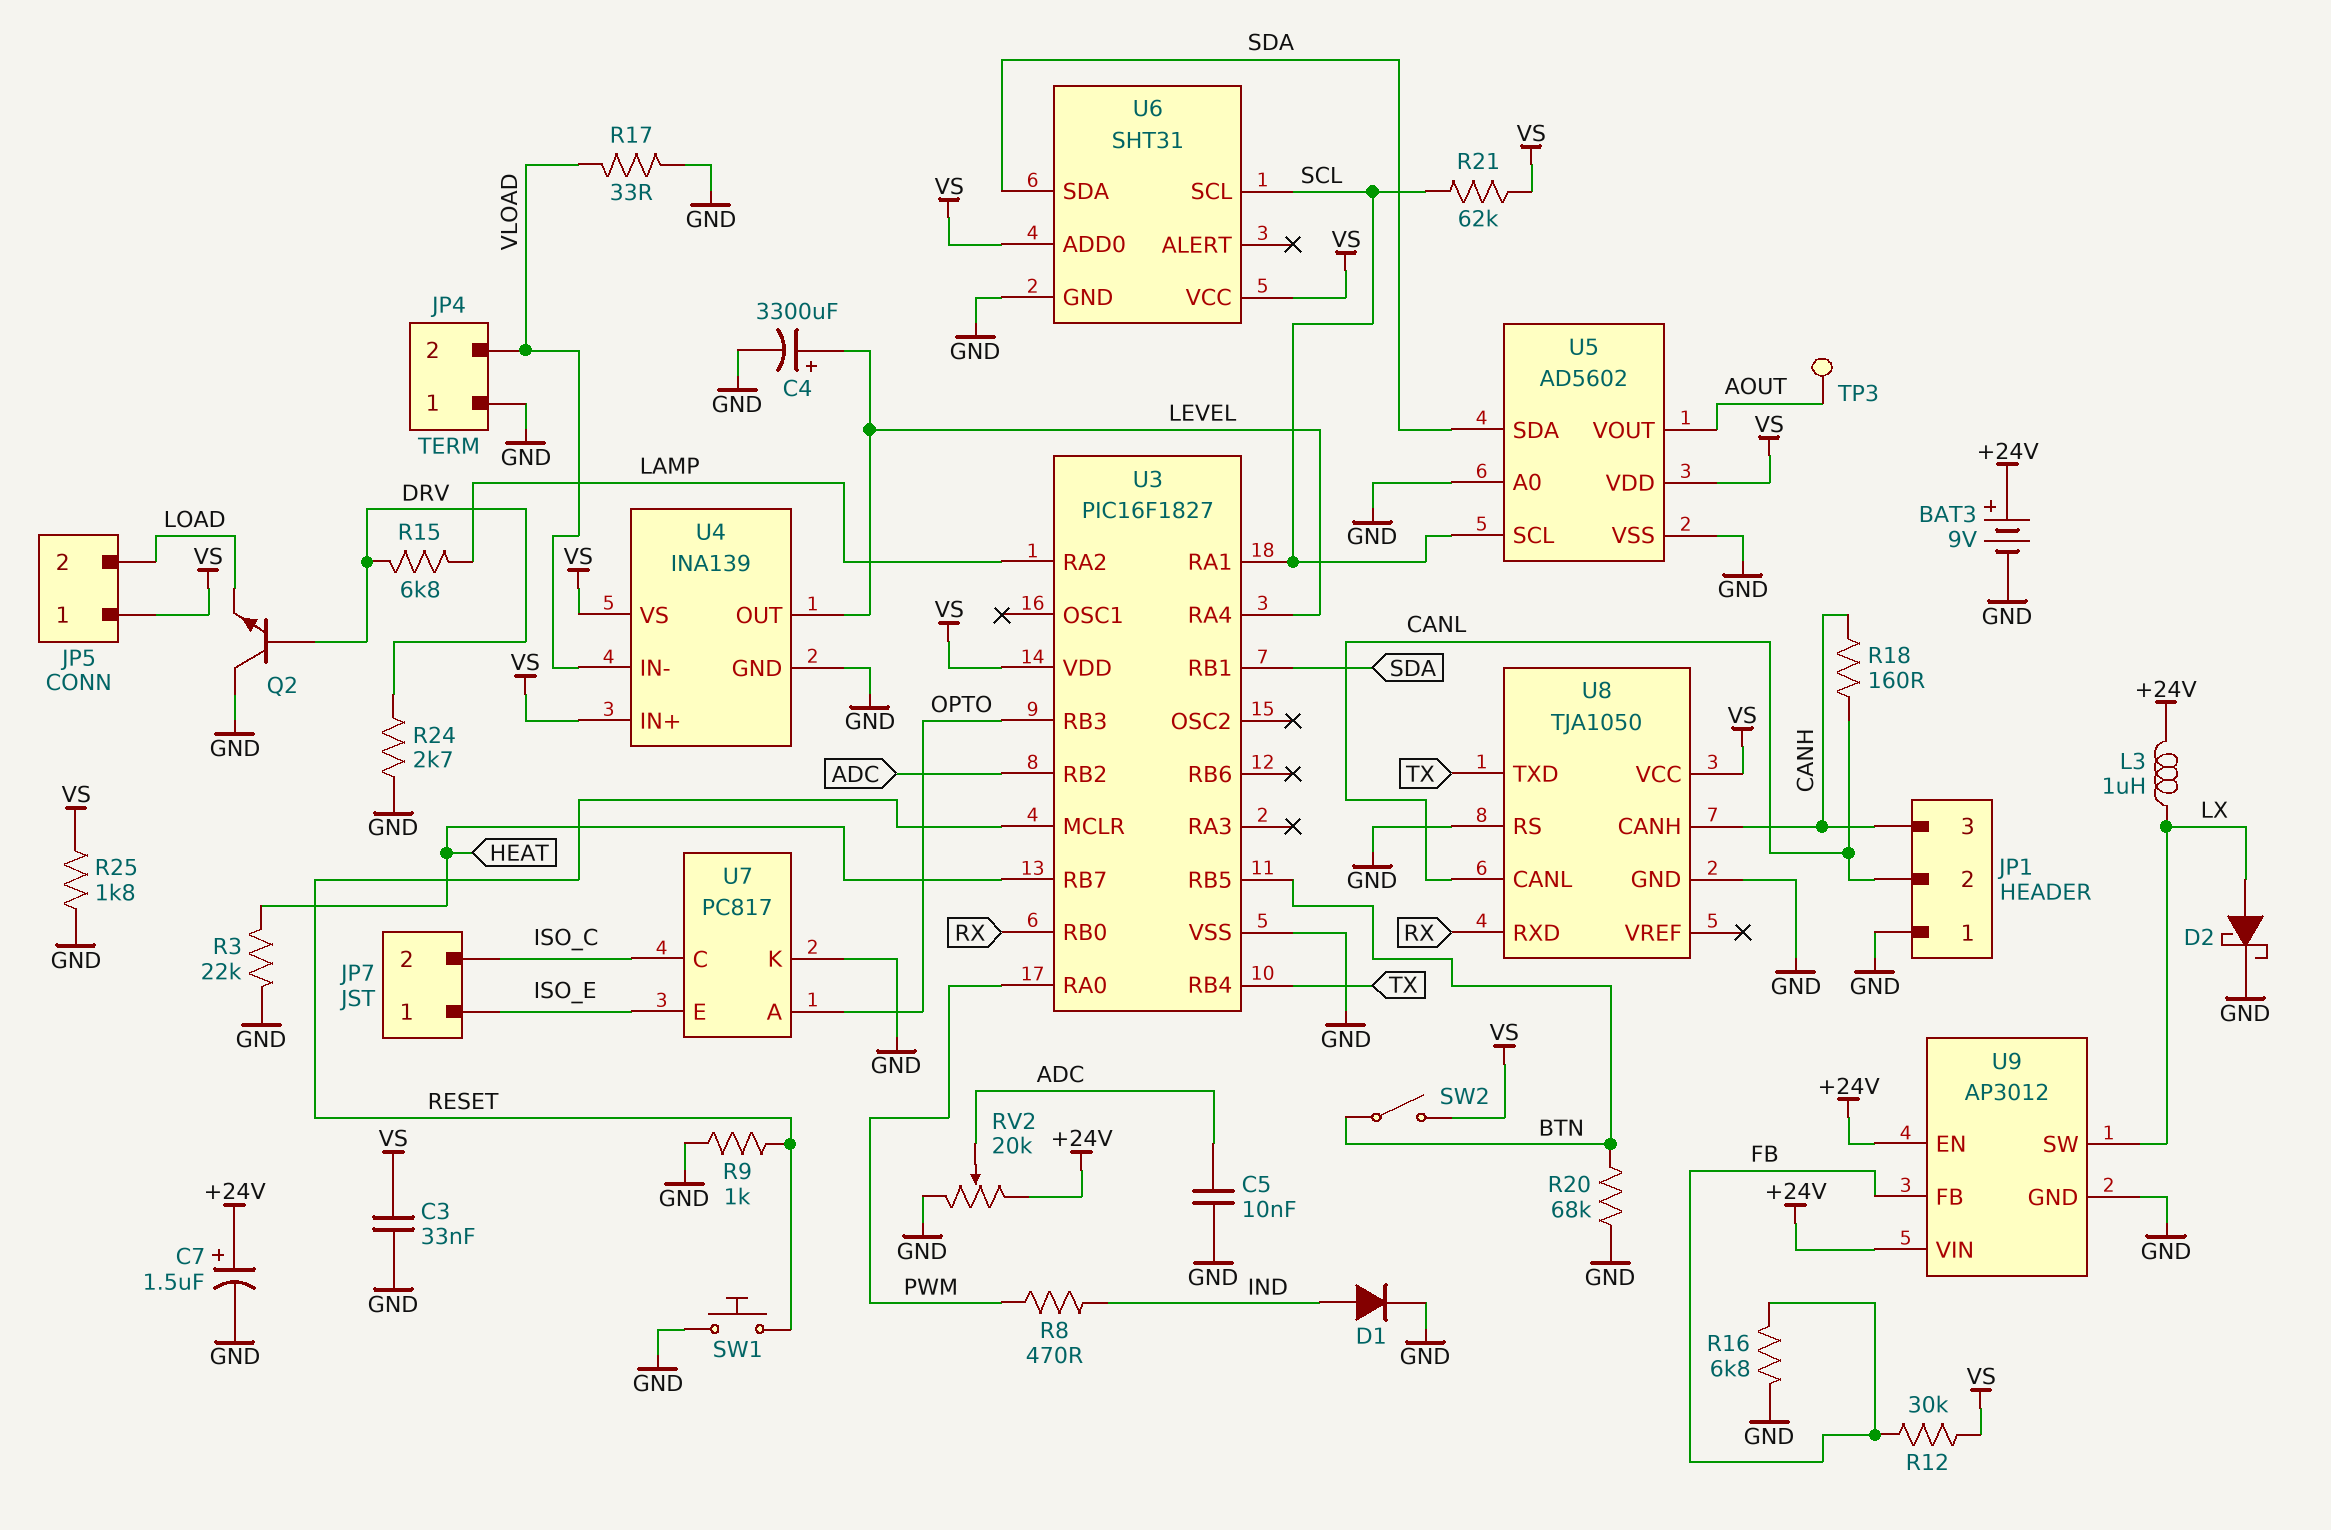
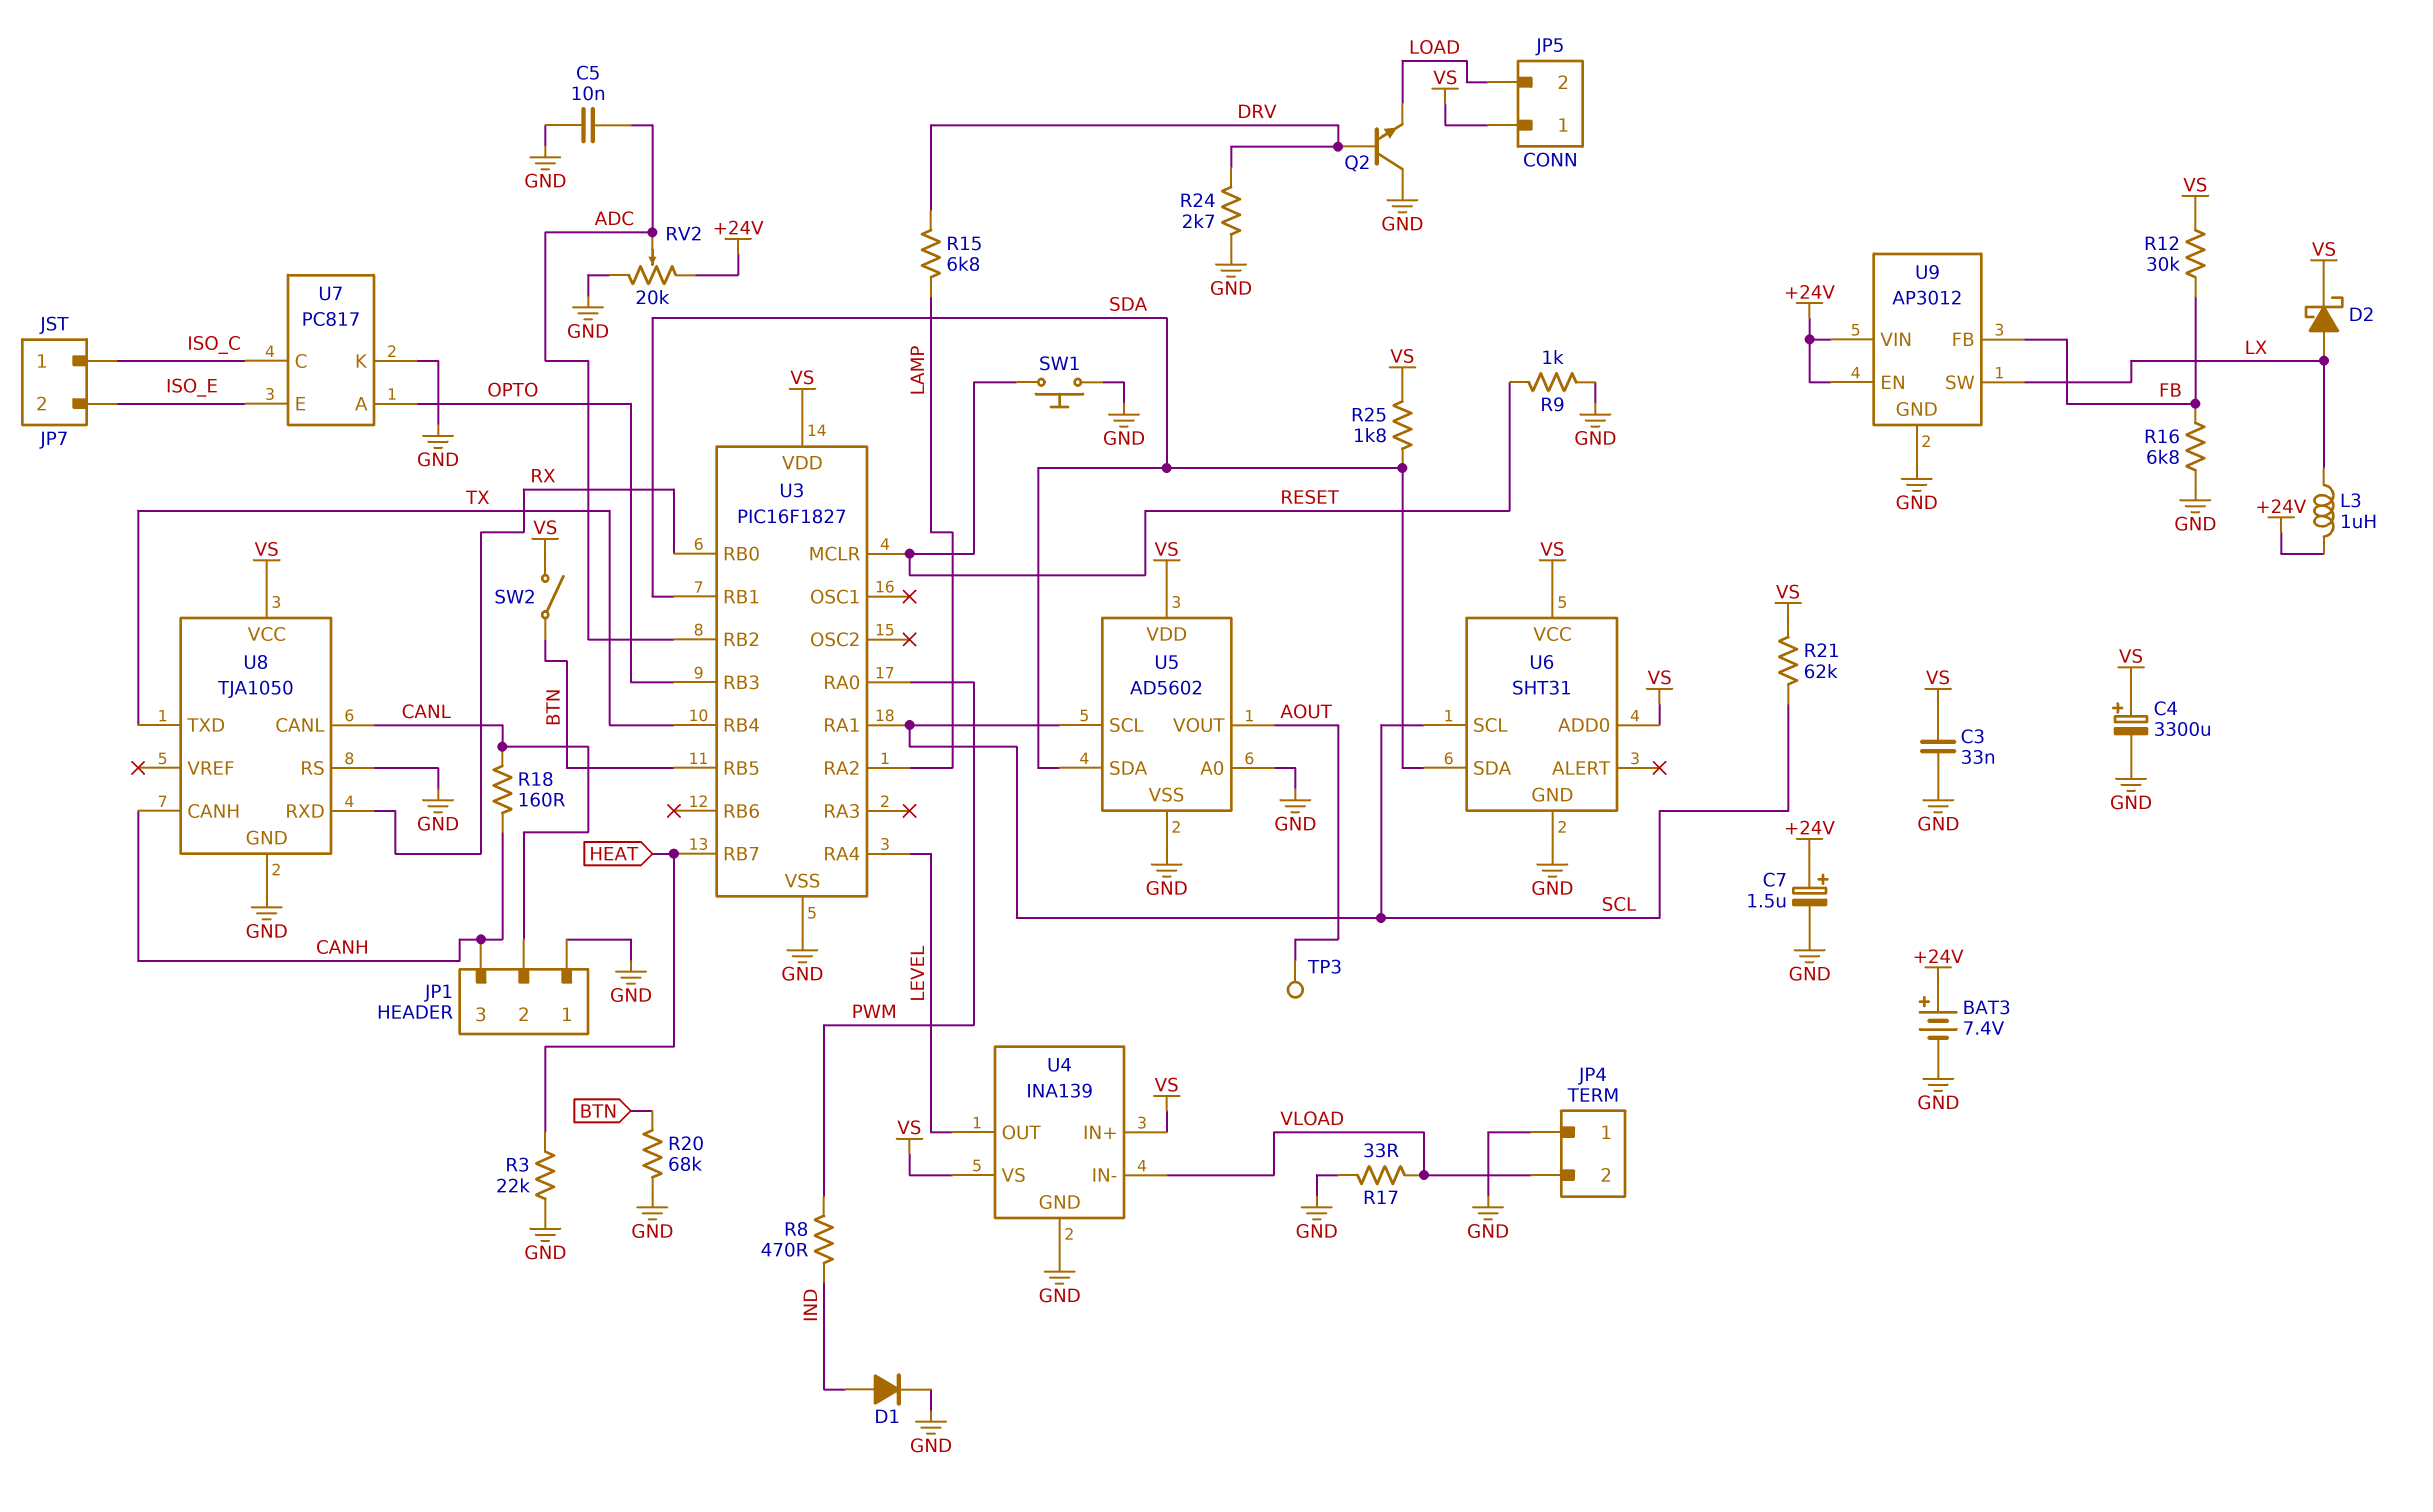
BAT3: 9V (plus +24V, minus GND) -> 7.4V (plus +24V, minus GND)
C4: 3300uF (plus LEVEL, minus GND) -> 3300uF (plus VS, minus GND)
D2: schottky (A LX, K GND) -> schottky (A LX, K VS)
JP7 pin 1: ISO_E -> ISO_C
JP7 pin 2: ISO_C -> ISO_E
R25: 1.8k (GND, VS) -> 1.8k (SDA, VS)

